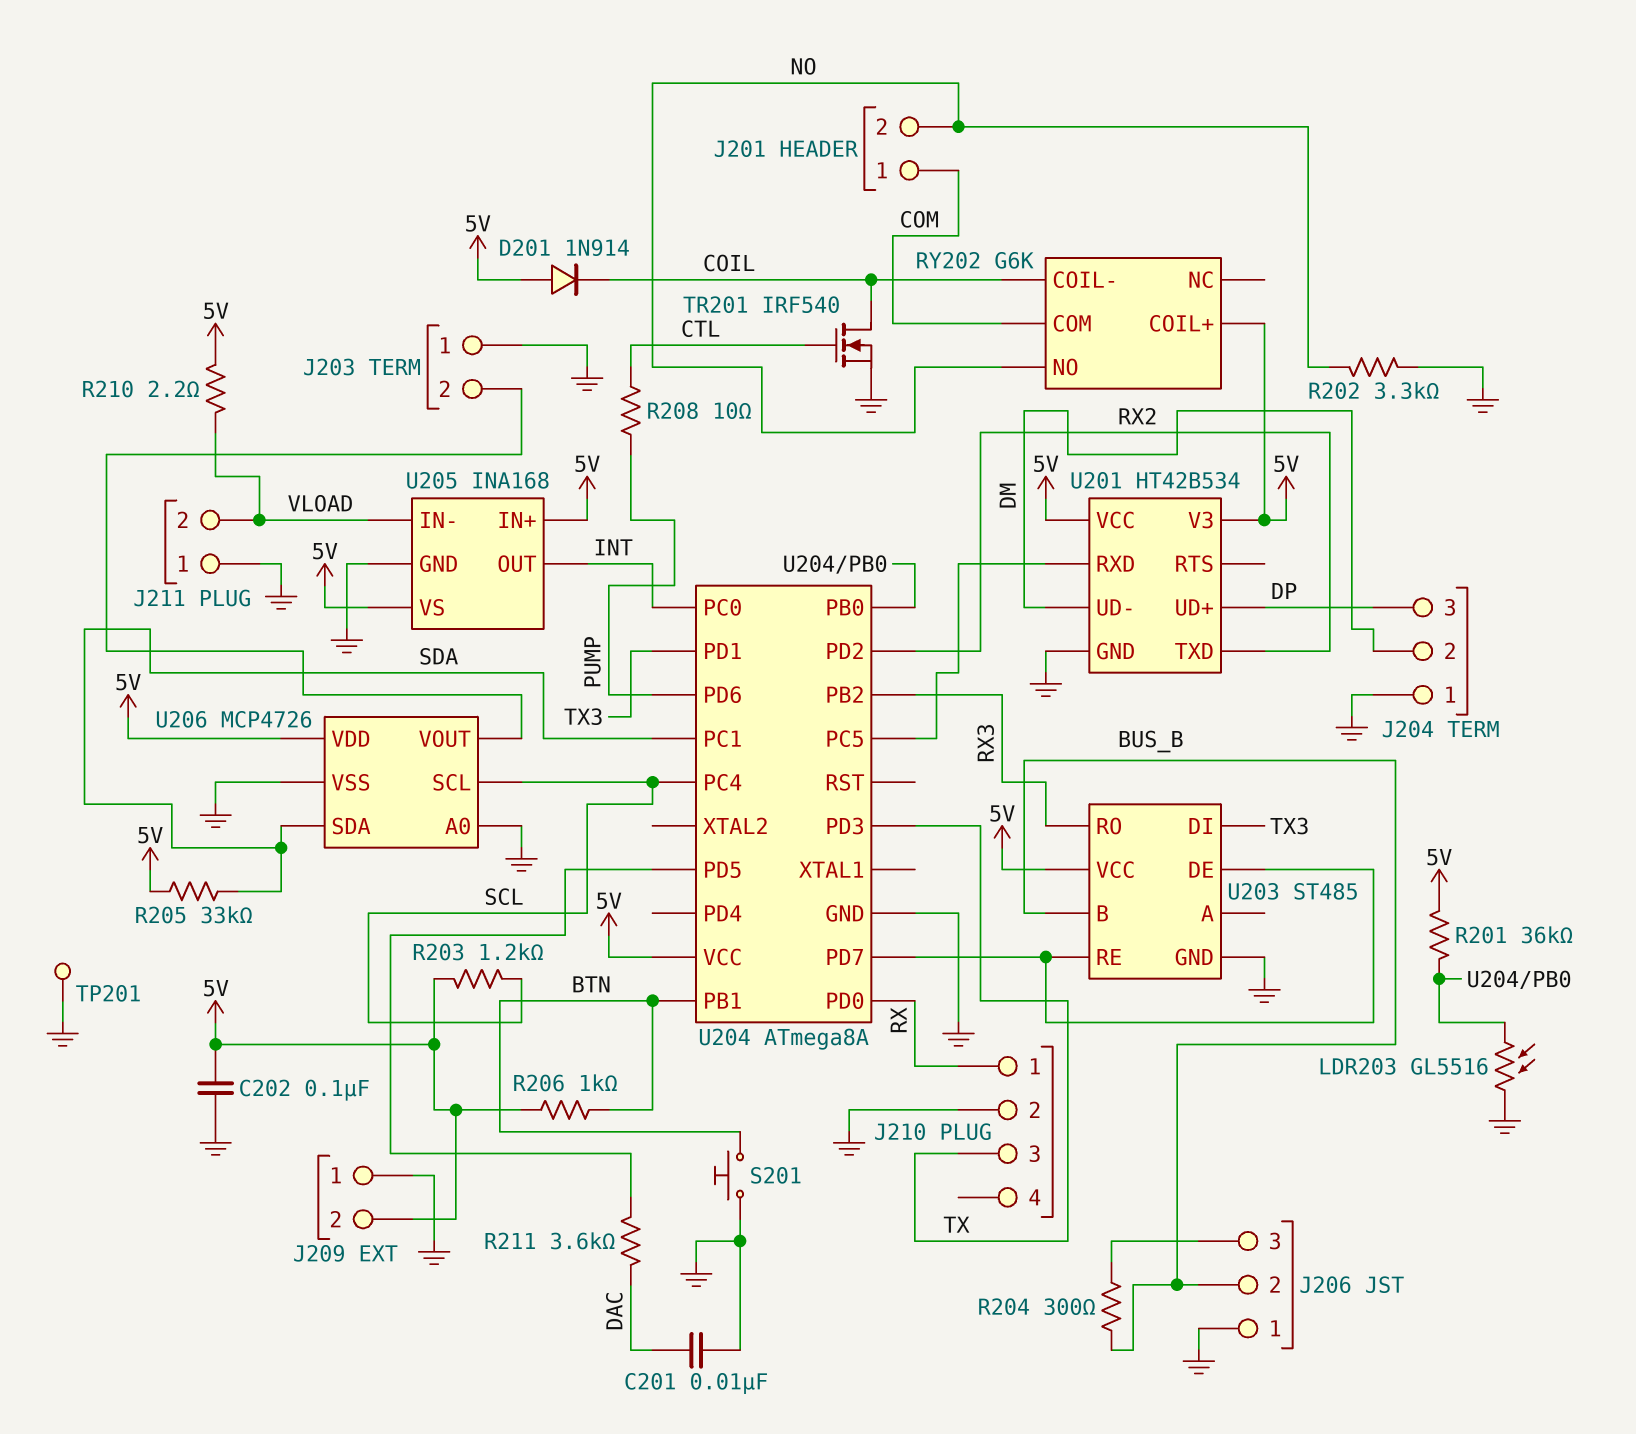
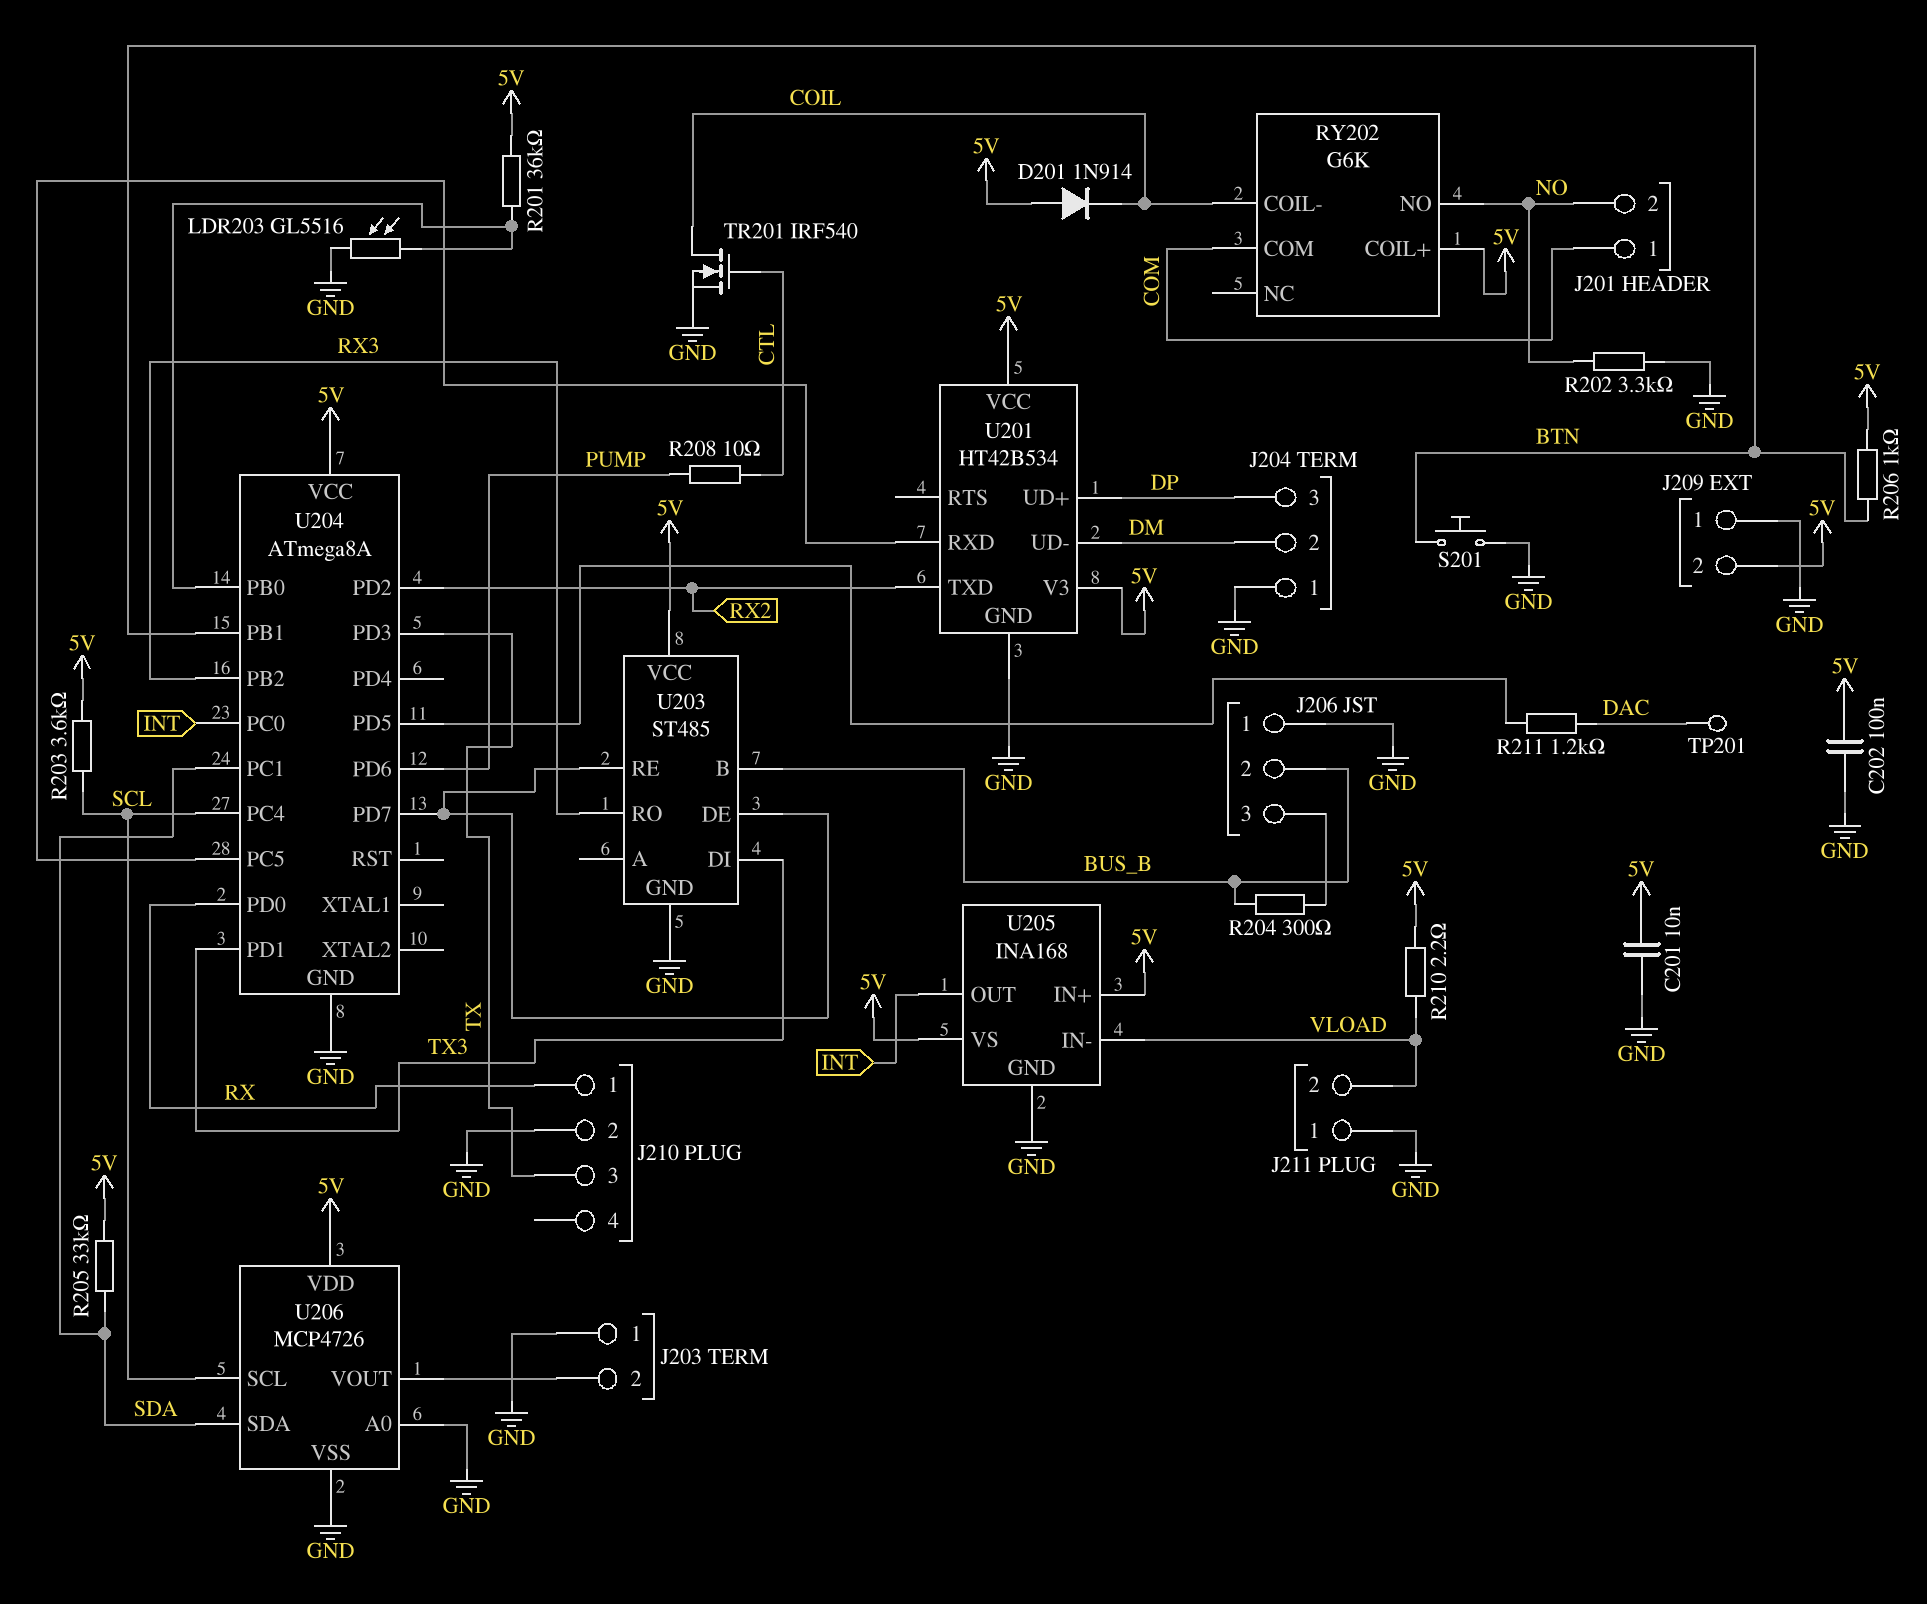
C201: 10nF (DAC, GND) -> 10nF (5V, GND)
R203: 1.2k (5V, SCL) -> 3.6k (5V, SCL)
R211: 3.6k (DAC, U204/PD5) -> 1.2k (DAC, U204/PD5)
TP201: test point (GND) -> test point (DAC)

